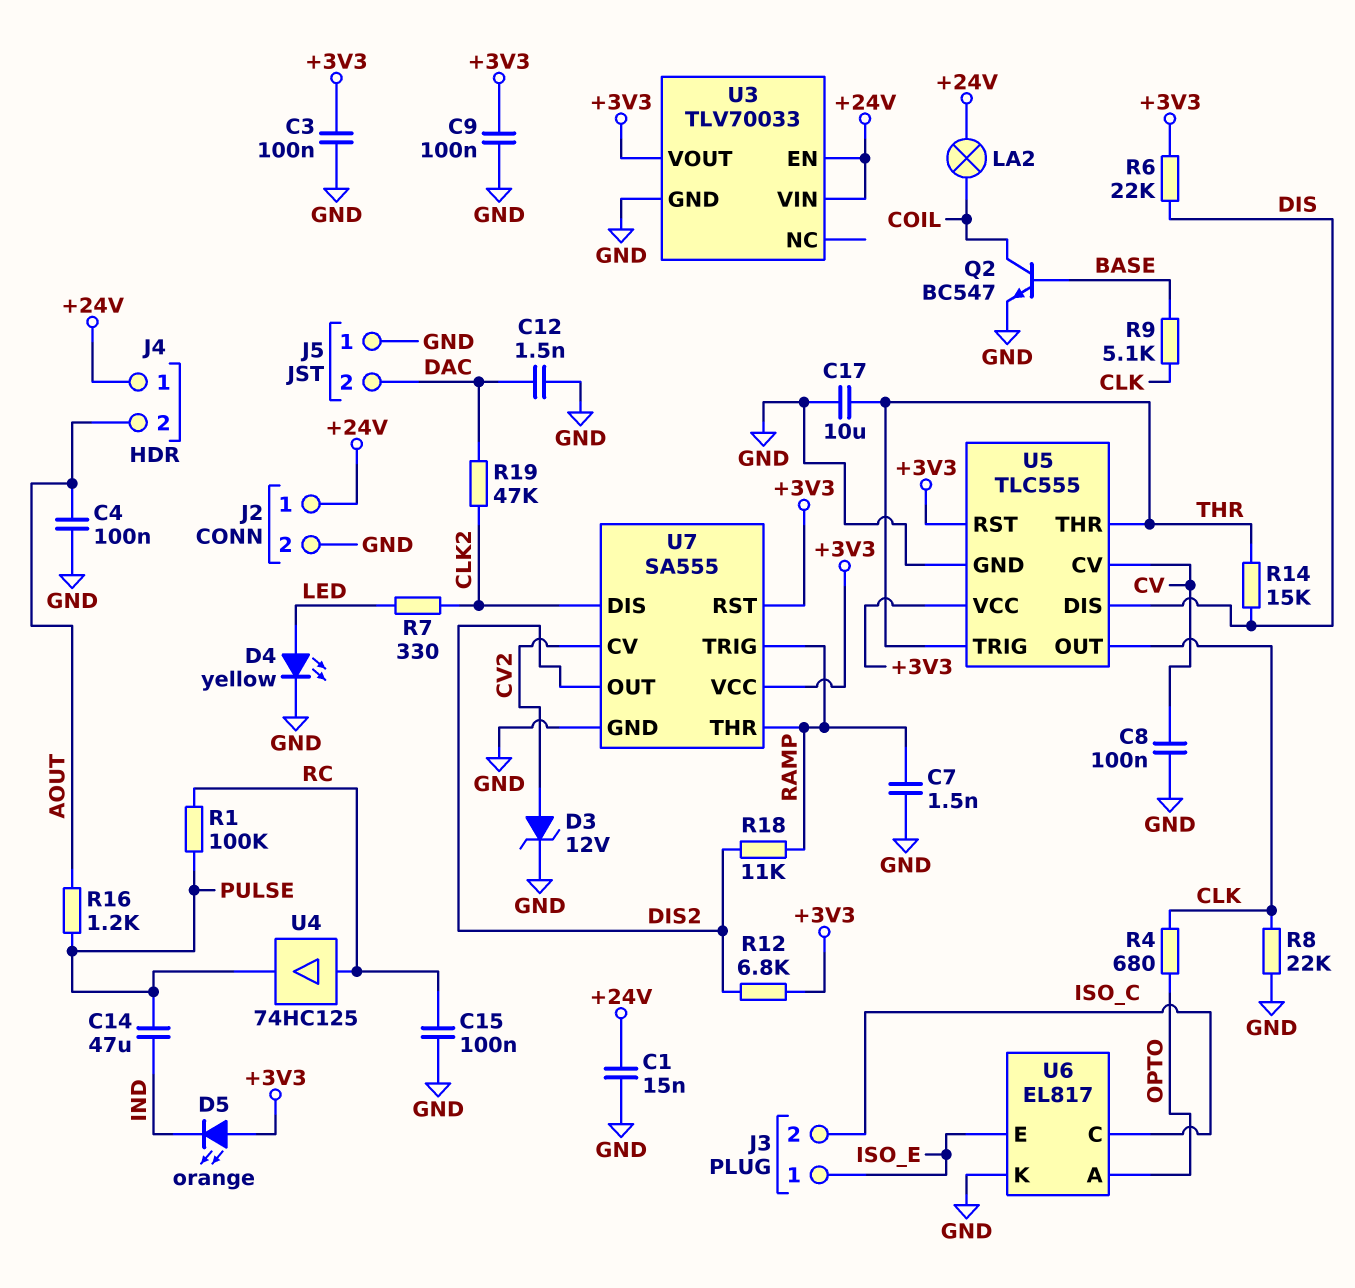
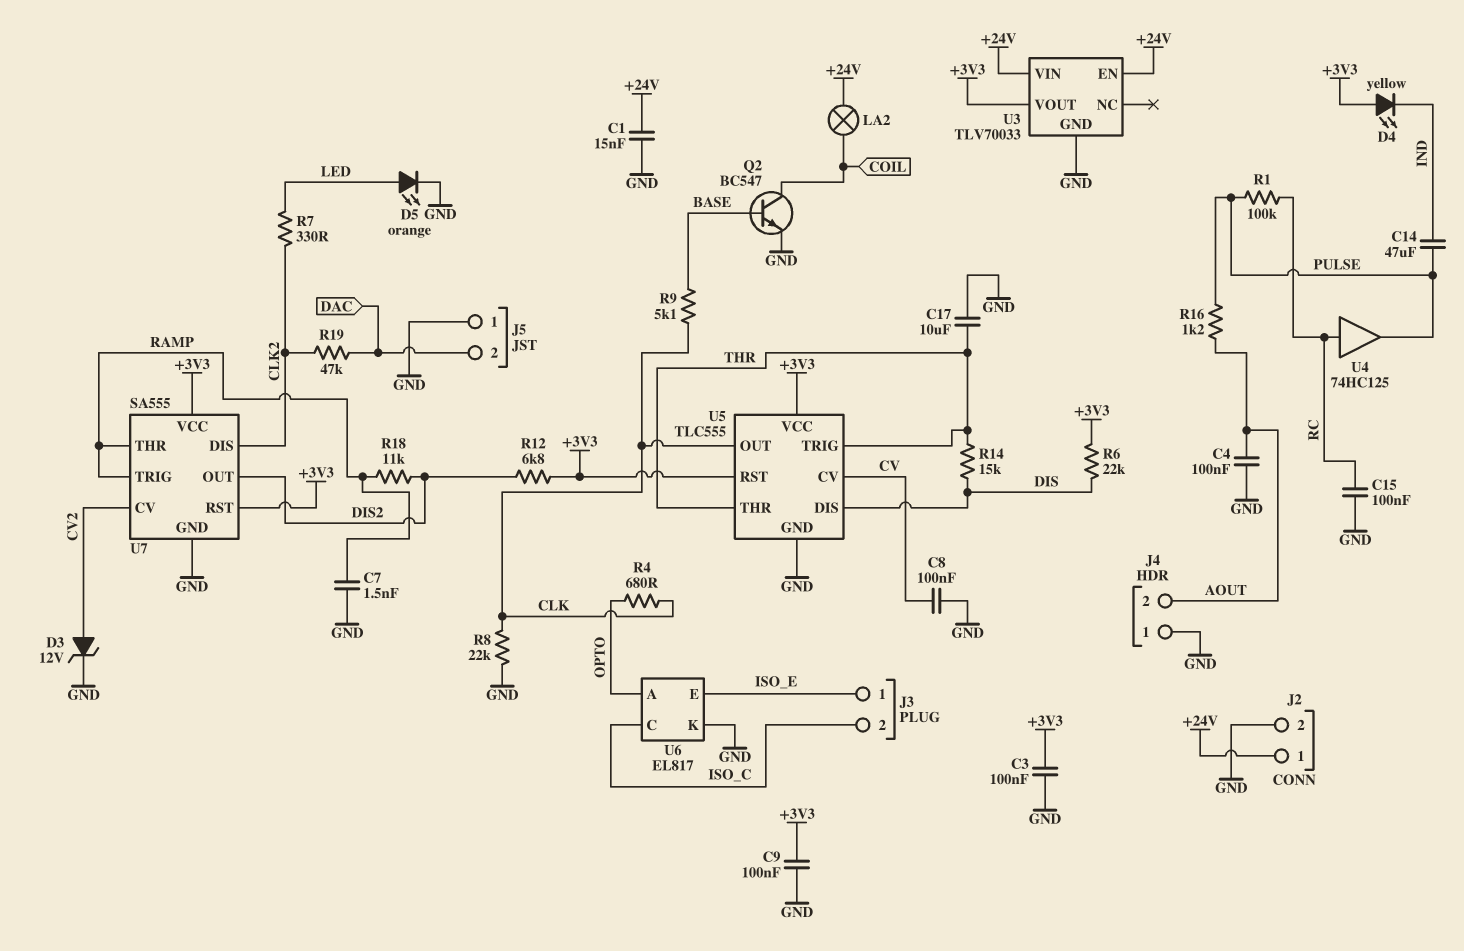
C12: 1.5nF (DAC, GND) -> none
D4: LED yellow (A LED, K GND) -> LED yellow (A +3V3, K IND)
D5: LED orange (A +3V3, K IND) -> LED orange (A LED, K GND)
J4 pin 1: +24V -> GND

